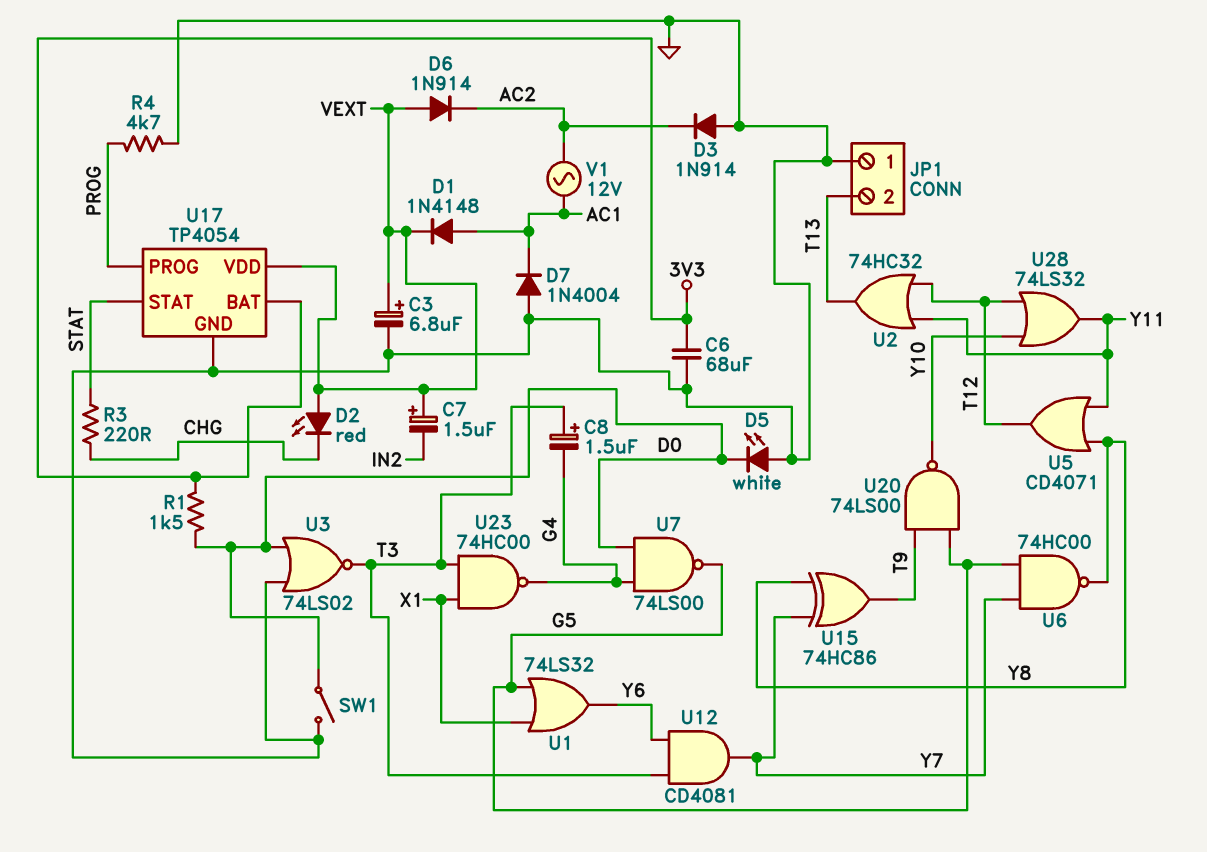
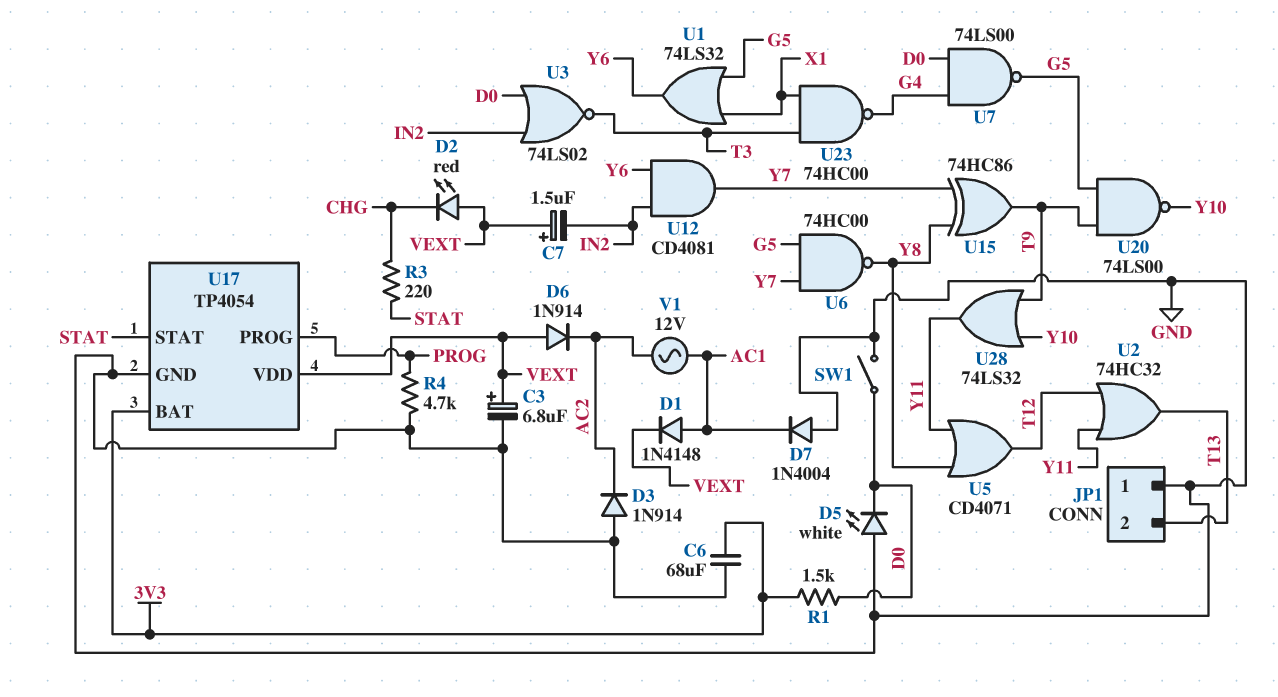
C8: 1.5uF (plus T3, minus G4) -> none
U3: NOR 74LS02 (in D0, in GND, out T3) -> NOR 74LS02 (in D0, in IN2, out T3)
U12: AND CD4081 (in T3, in Y6, out Y7) -> AND CD4081 (in IN2, in Y6, out Y7)
U28: OR 74LS32 (in T12, in Y10, out Y11) -> OR 74LS32 (in T9, in Y10, out Y11)

